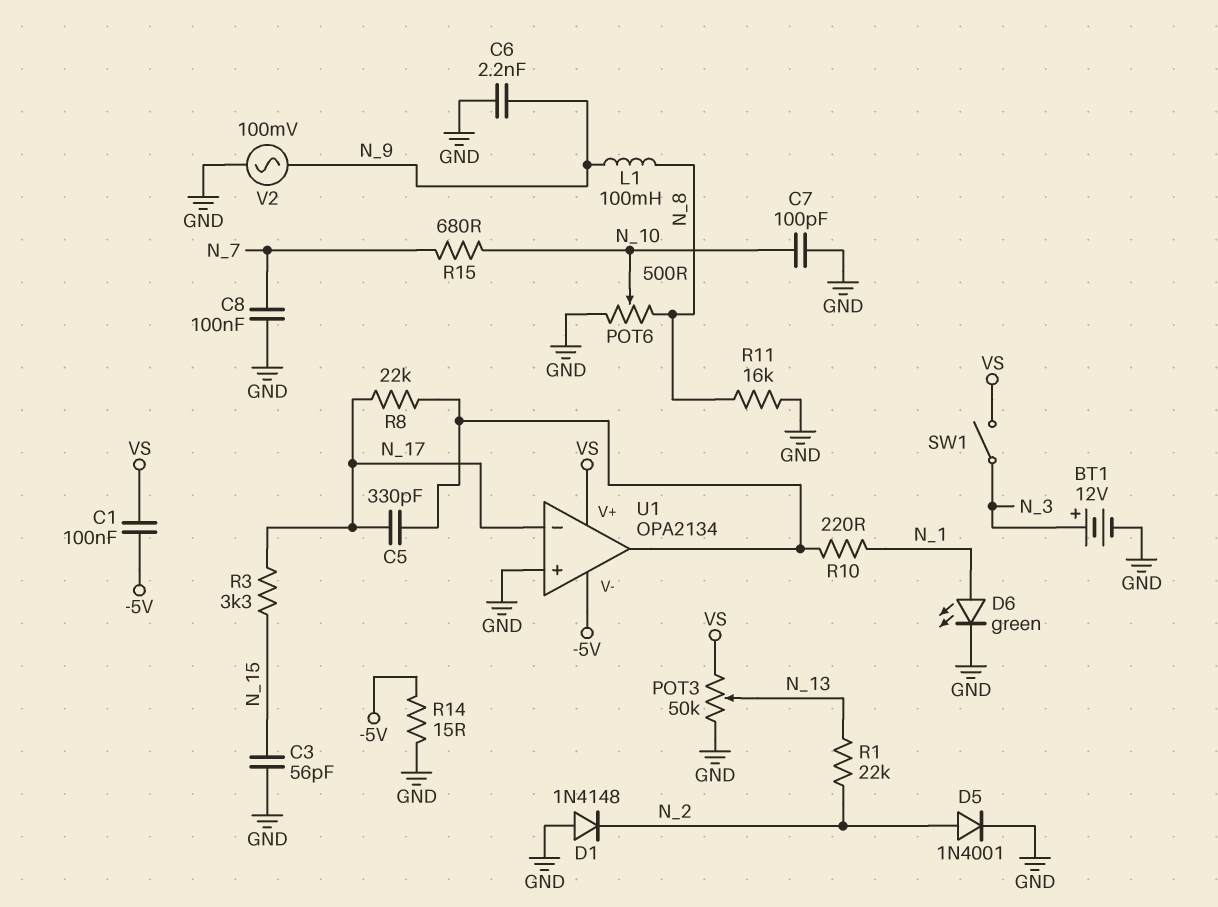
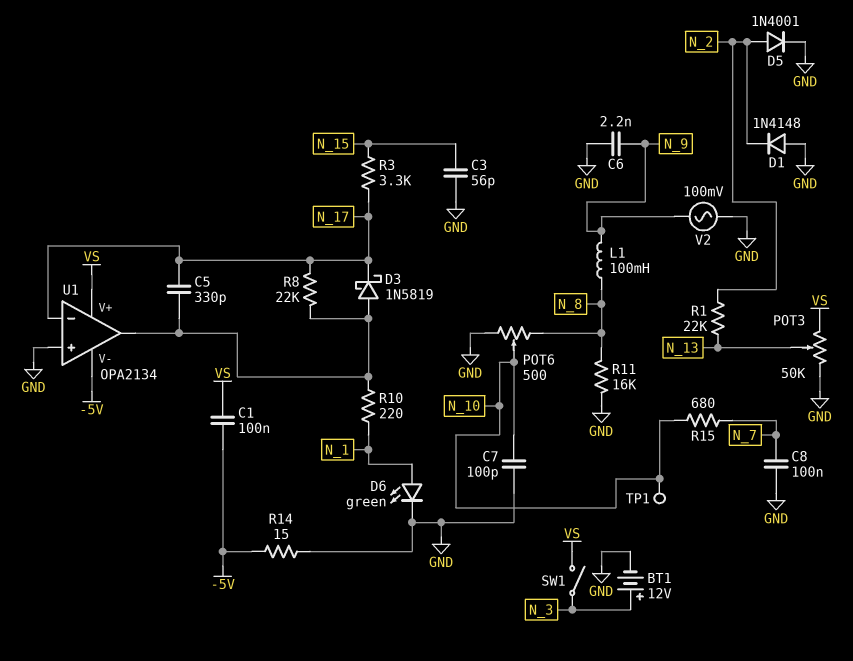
D3: none -> schottky 1N5819 (A U1/out, K N_17)
TP1: none -> test point (N_10)

